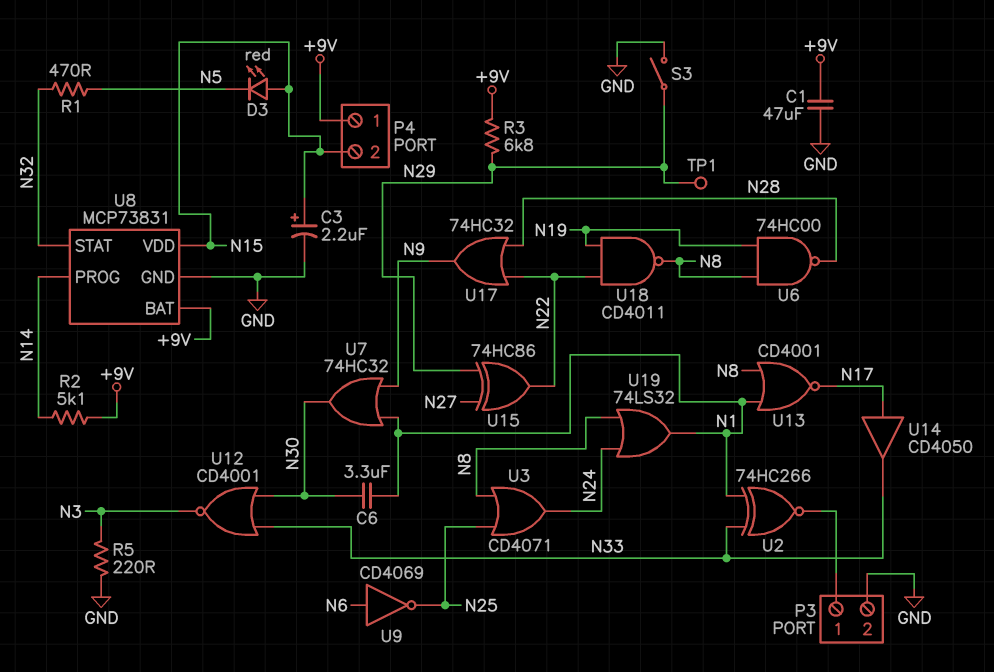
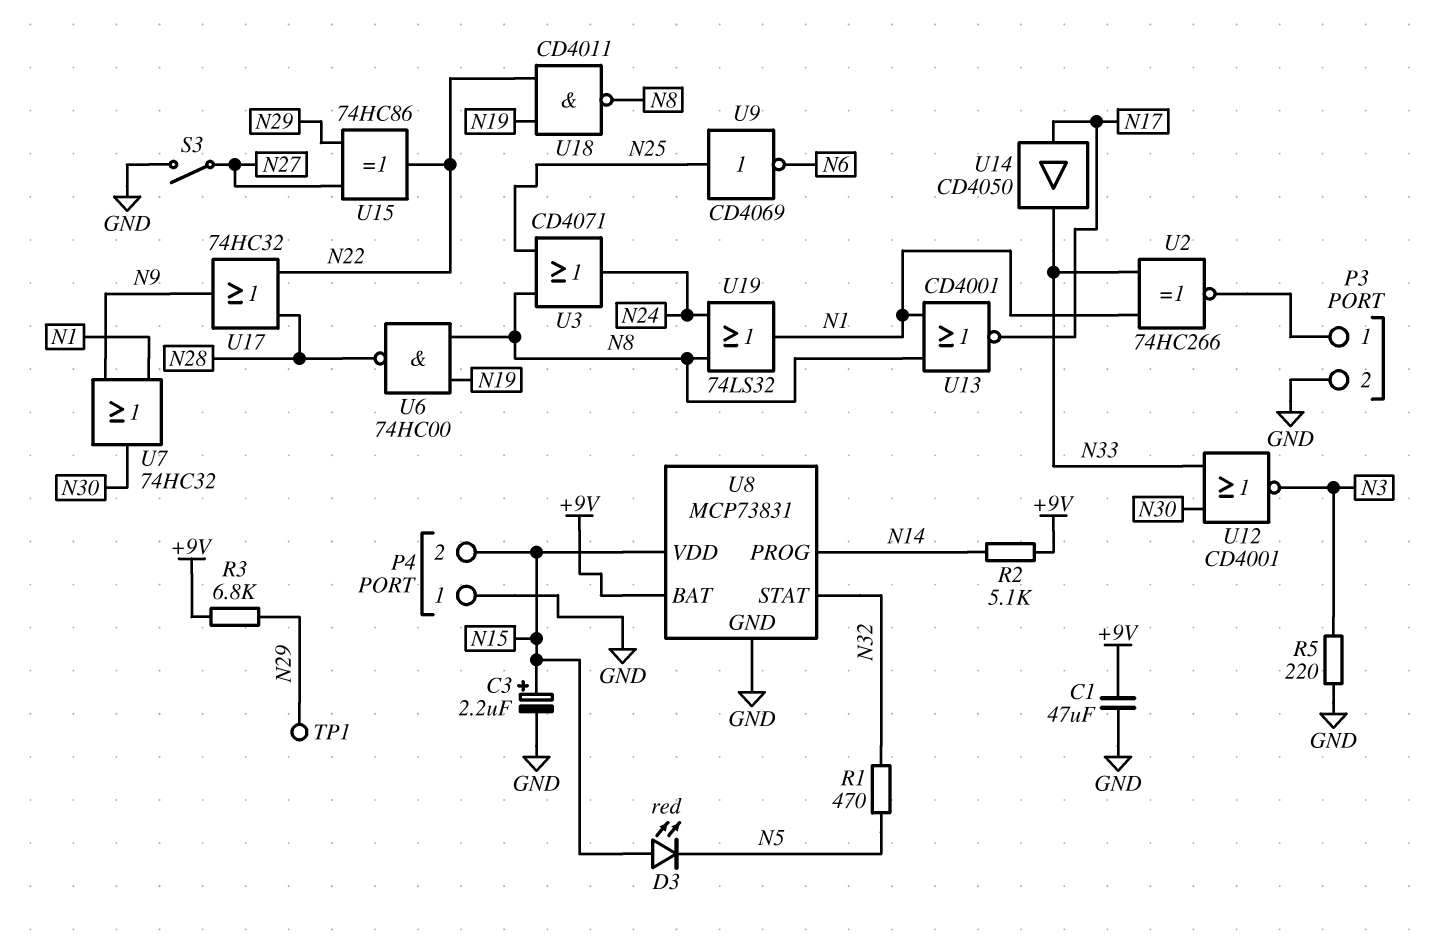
C6: 3.3uF (N1, N30) -> none
P4 pin 1: +9V -> GND
S3: switch (GND, N29) -> switch (GND, N27)
U9: NOT CD4069 (in N6, out N25) -> NOT CD4069 (in N25, out N6)

